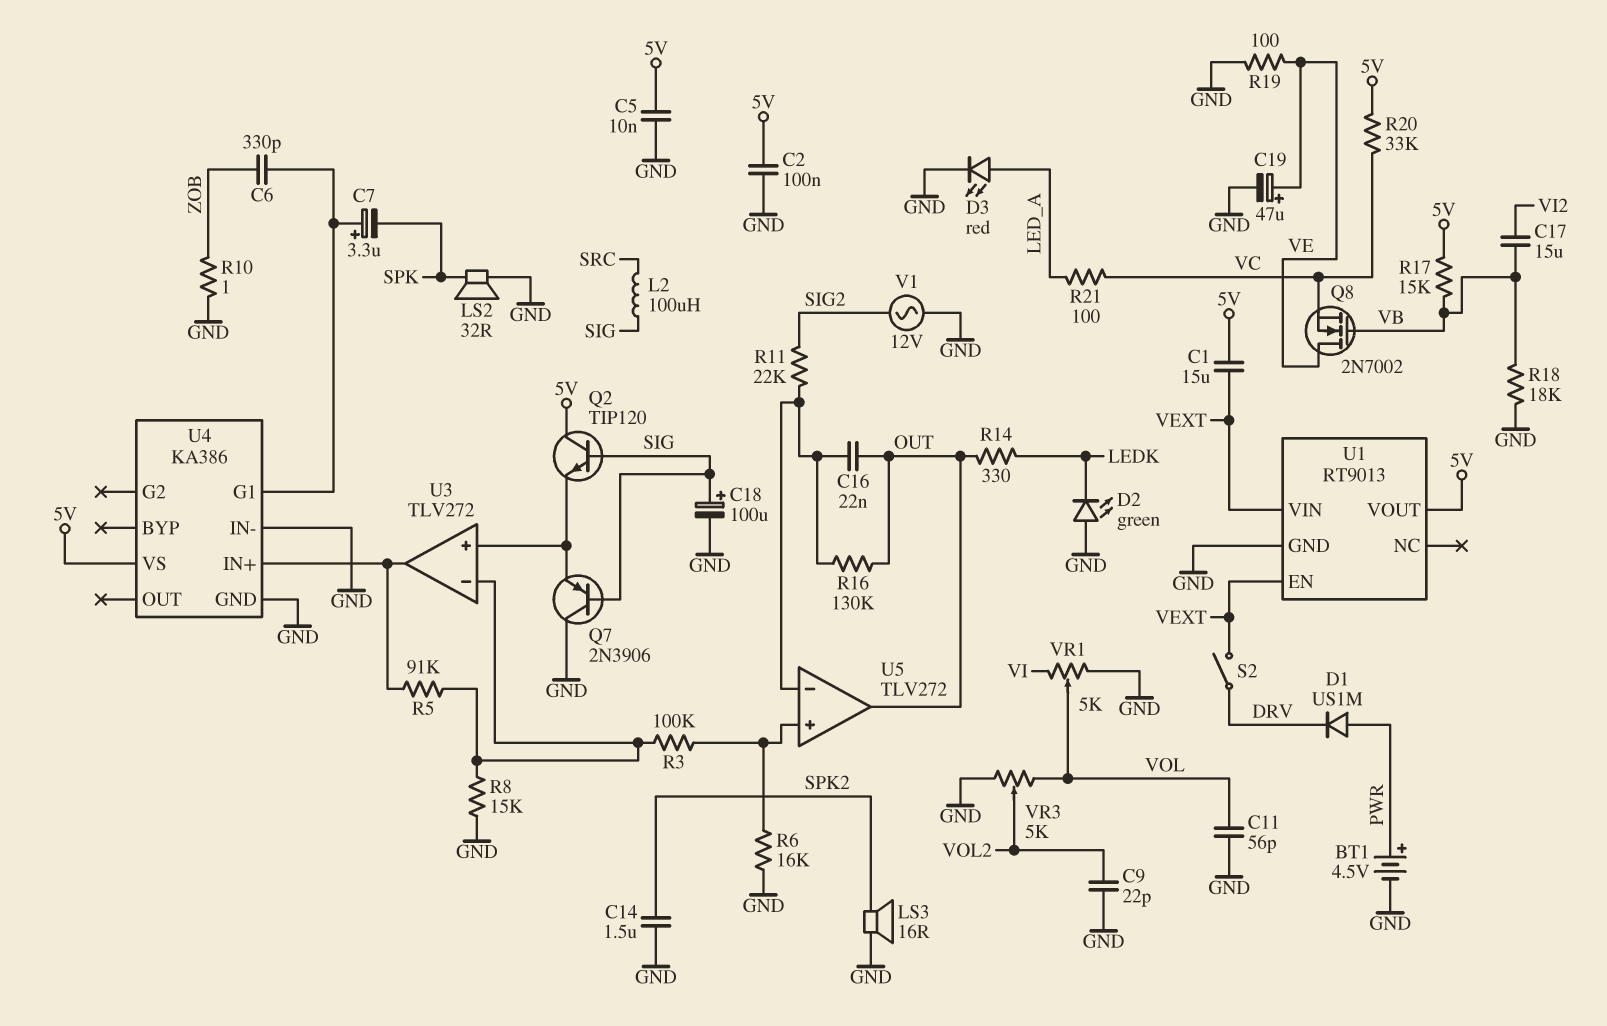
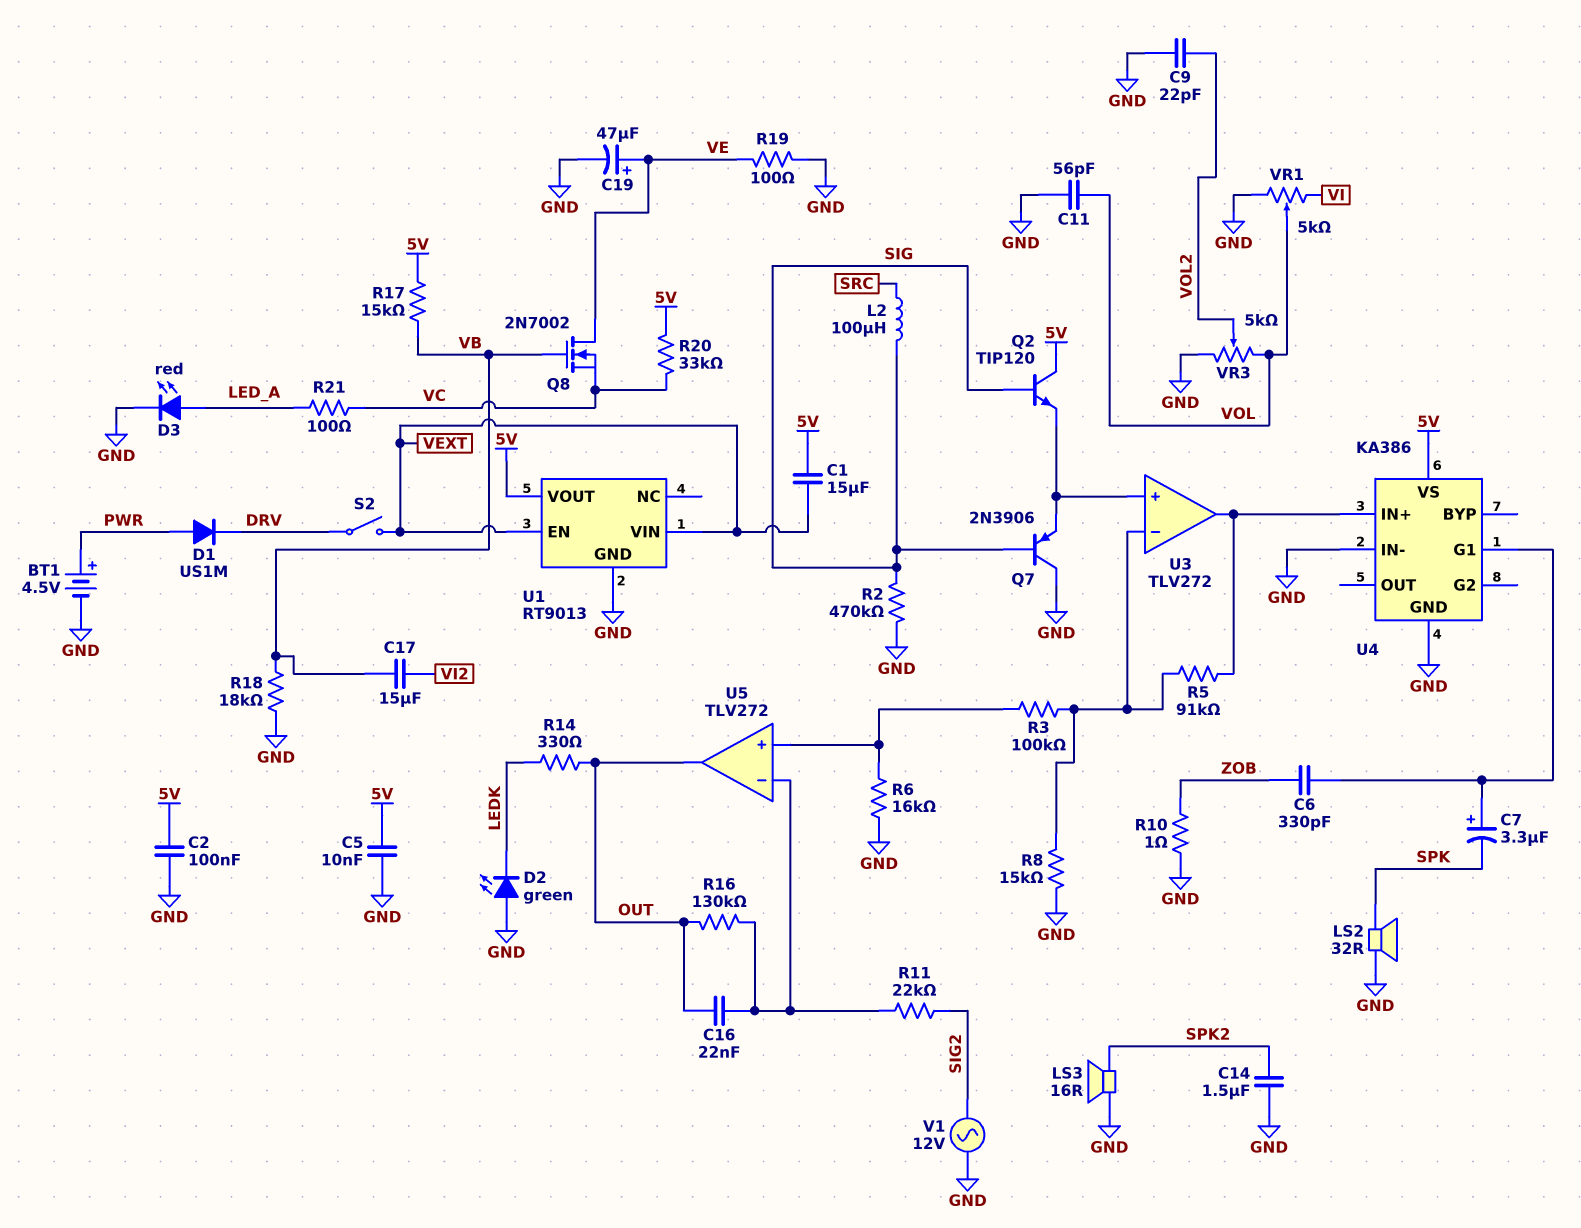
C18: 100uF (plus SIG, minus GND) -> none
R2: none -> 470k (GND, SIG)

